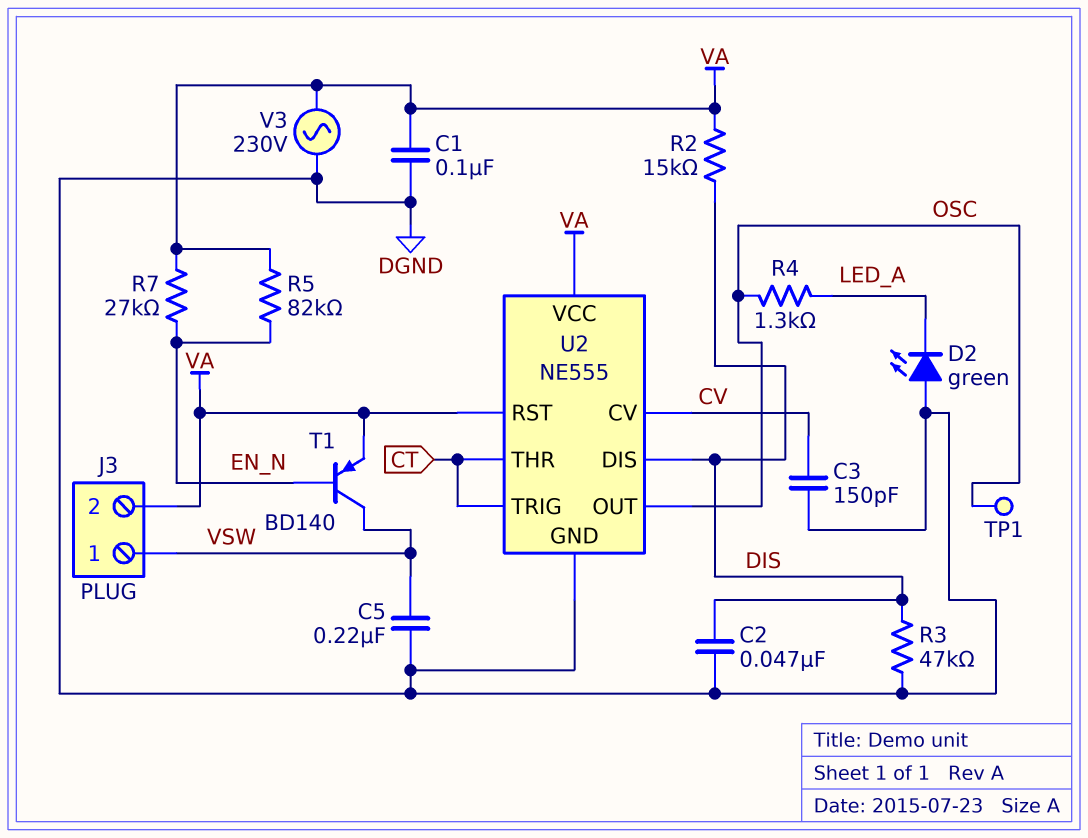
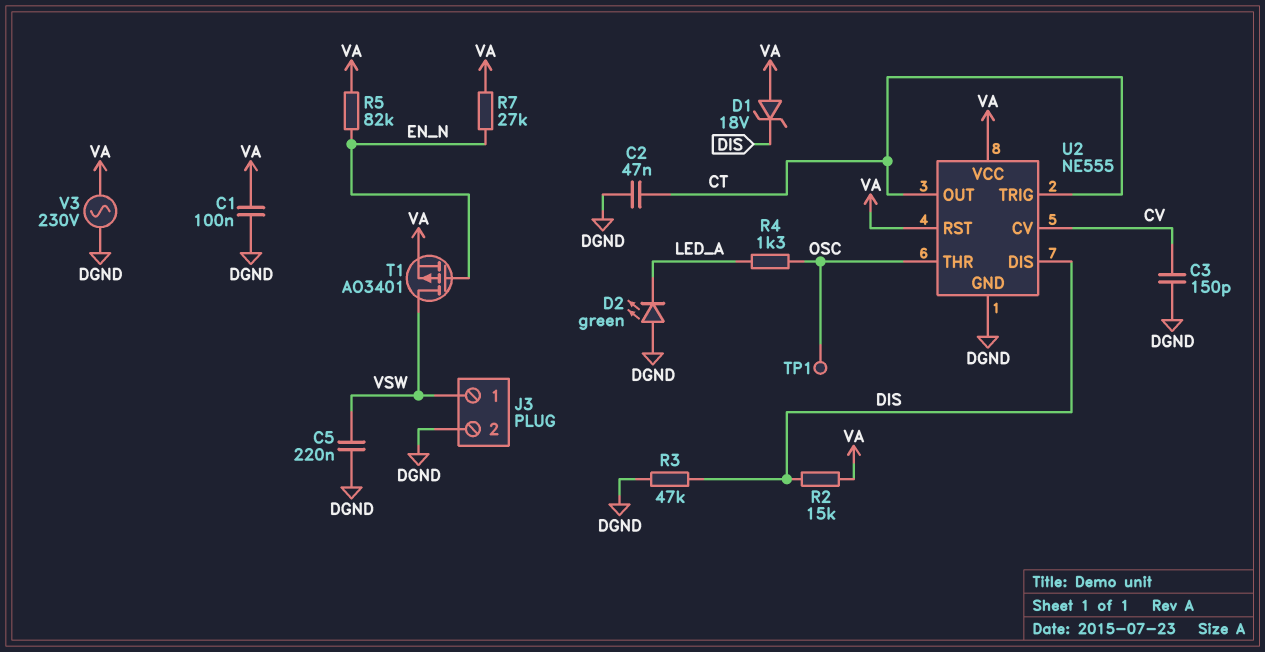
C2: 47nF (DGND, DIS) -> 47nF (CT, DGND)
D1: none -> zener 18V (A VA, K DIS)
J3 pin 2: VA -> DGND
T1: PNP BD140 (B EN_N, C VSW, E VA) -> PMOS AO3401 (G EN_N, D VSW, S VA)
U2 pin OUT: OSC -> CT
U2 pin THR: CT -> OSC

